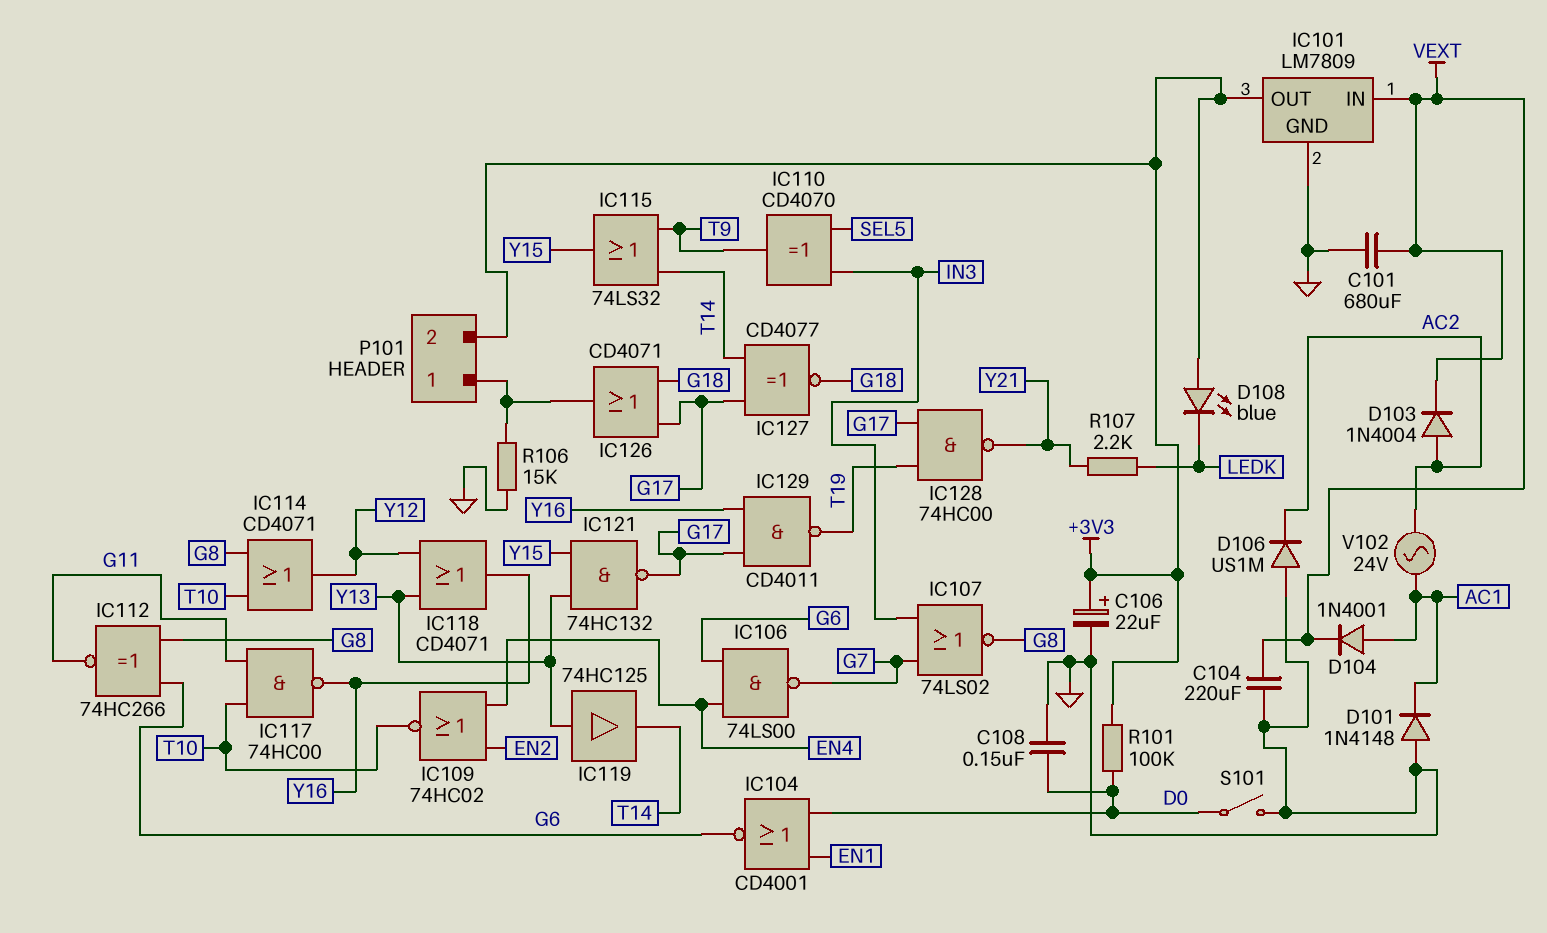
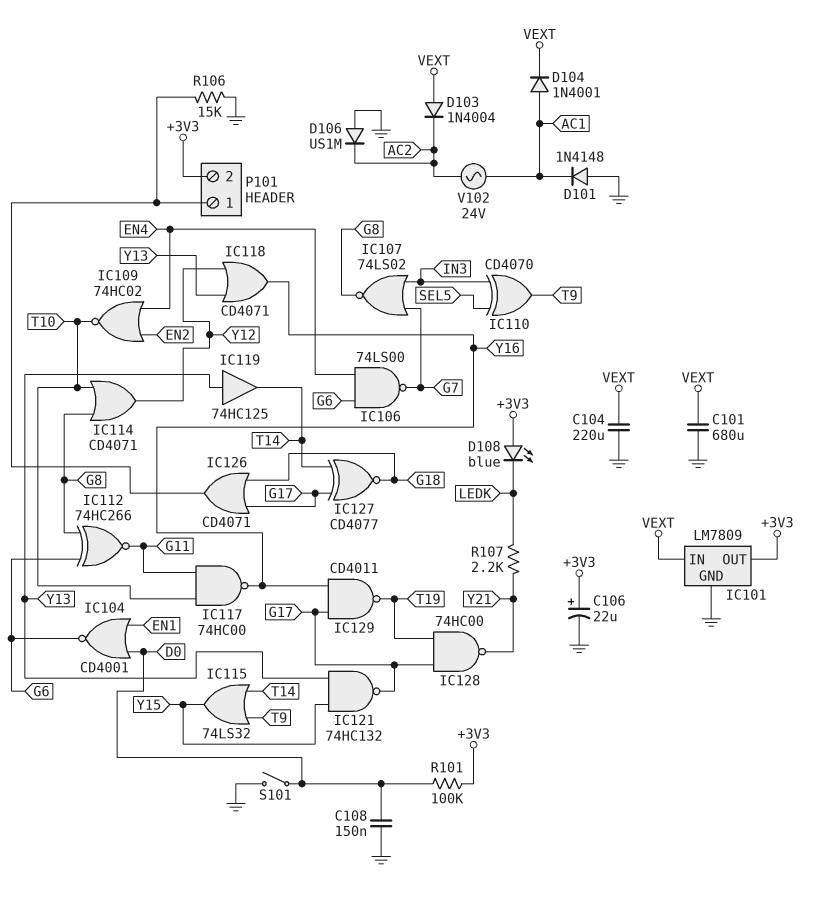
D103: diode 1N4004 (A AC2, K VEXT) -> diode 1N4004 (A VEXT, K AC2)

